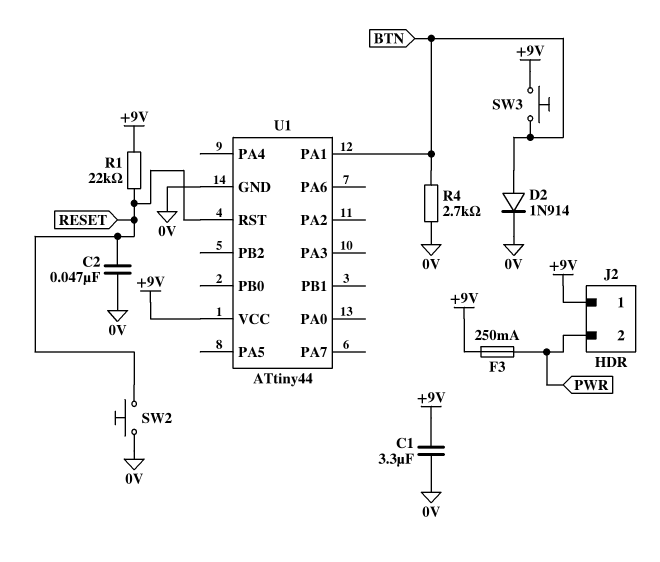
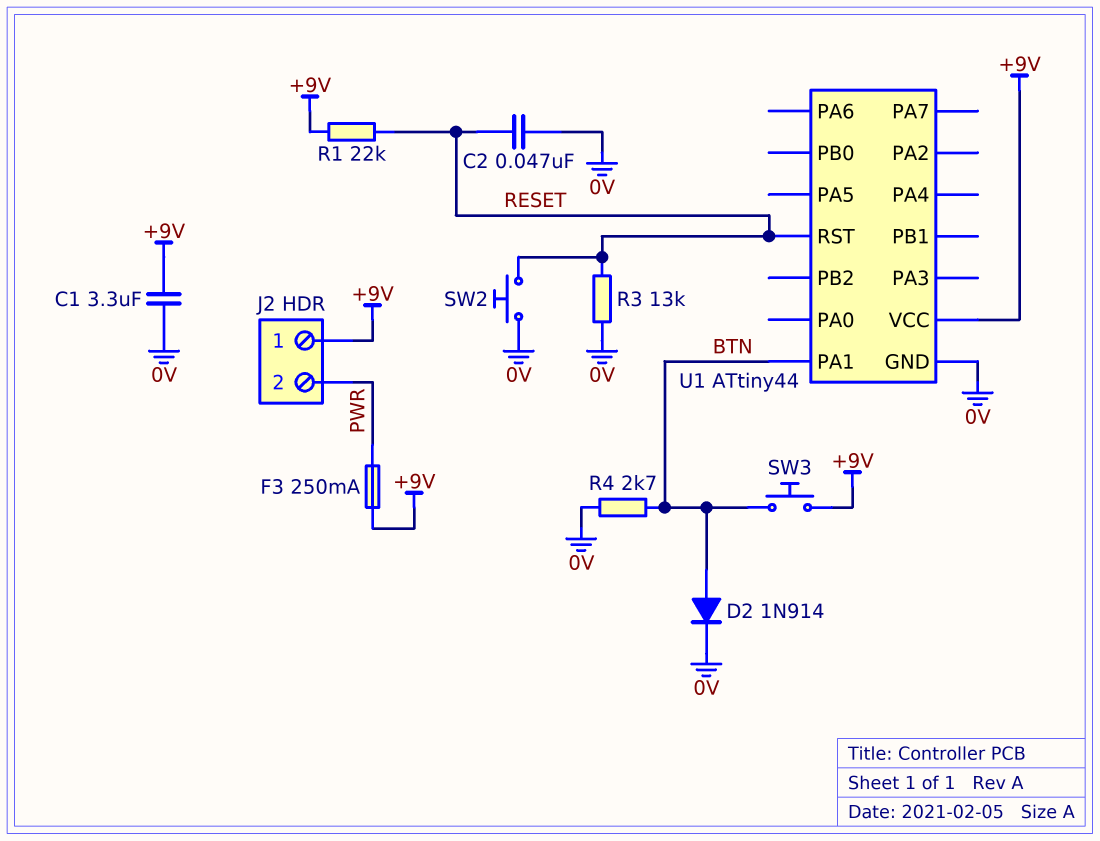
R3: none -> 13k (0V, RESET)

